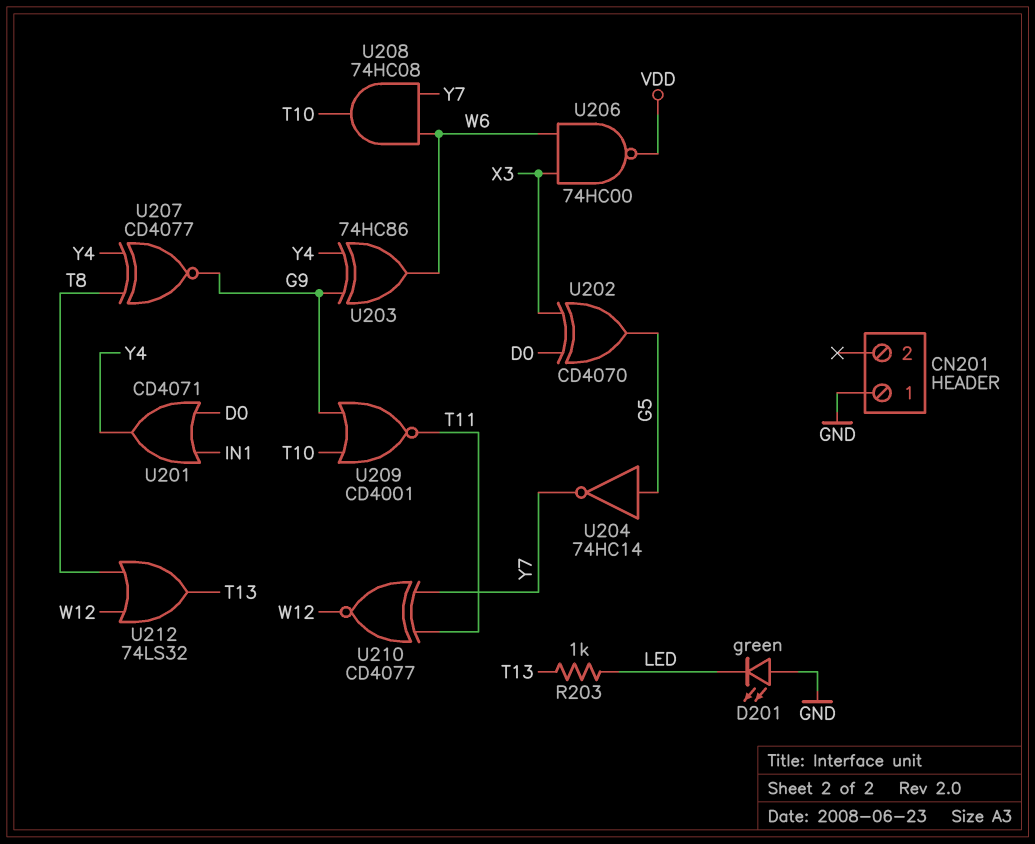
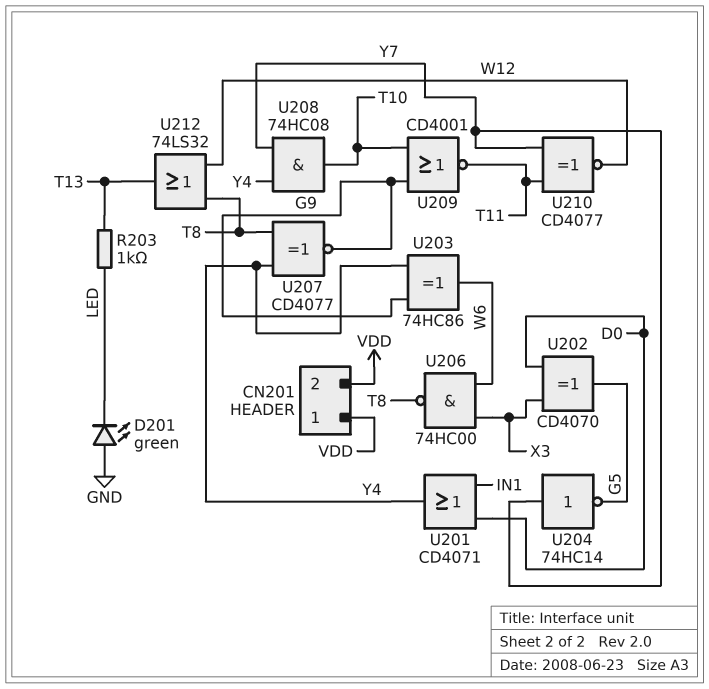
CN201 pin 1: GND -> VDD
CN201 pin 2: none -> VDD
U204: NOT 74HC14 (in G5, out Y7) -> NOT 74HC14 (in Y7, out G5)
U206: NAND 74HC00 (in W6, in X3, out VDD) -> NAND 74HC00 (in W6, in X3, out T8)
U208: AND 74HC08 (in W6, in Y7, out T10) -> AND 74HC08 (in Y4, in Y7, out T10)

